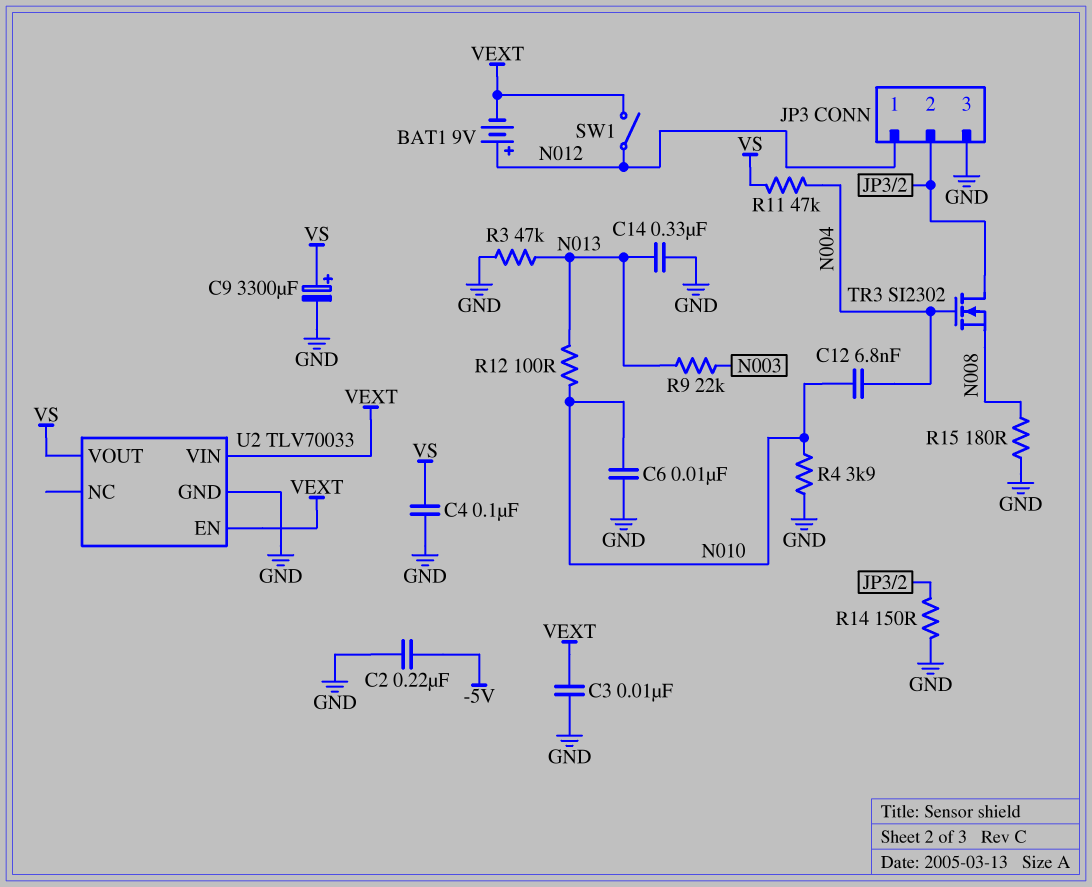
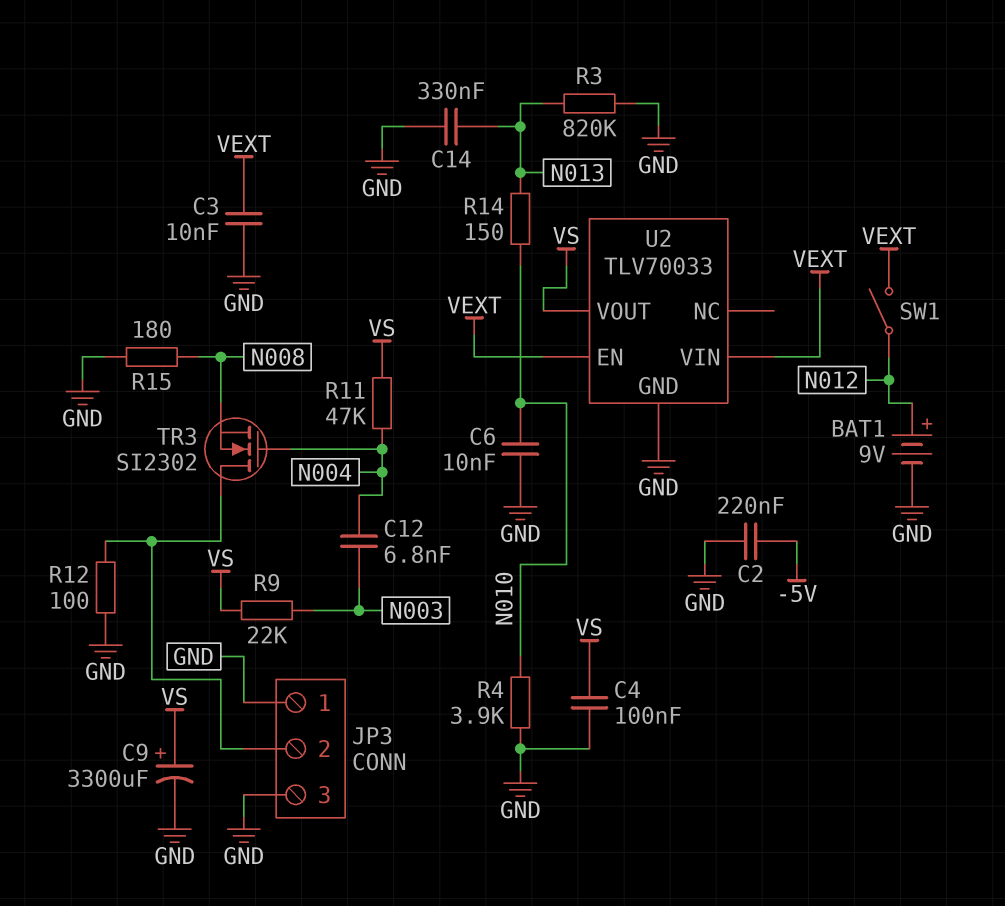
BAT1: 9V (plus N012, minus VEXT) -> 9V (plus N012, minus GND)
C12: 6.8nF (N004, N010) -> 6.8nF (N003, N004)
JP3 pin 1: N012 -> GND
R3: 47k (GND, N013) -> 820k (GND, N013)
R9: 22k (N003, N013) -> 22k (N003, VS)
R12: 100 (N010, N013) -> 100 (GND, JP3/2)
R14: 150 (GND, JP3/2) -> 150 (N010, N013)

